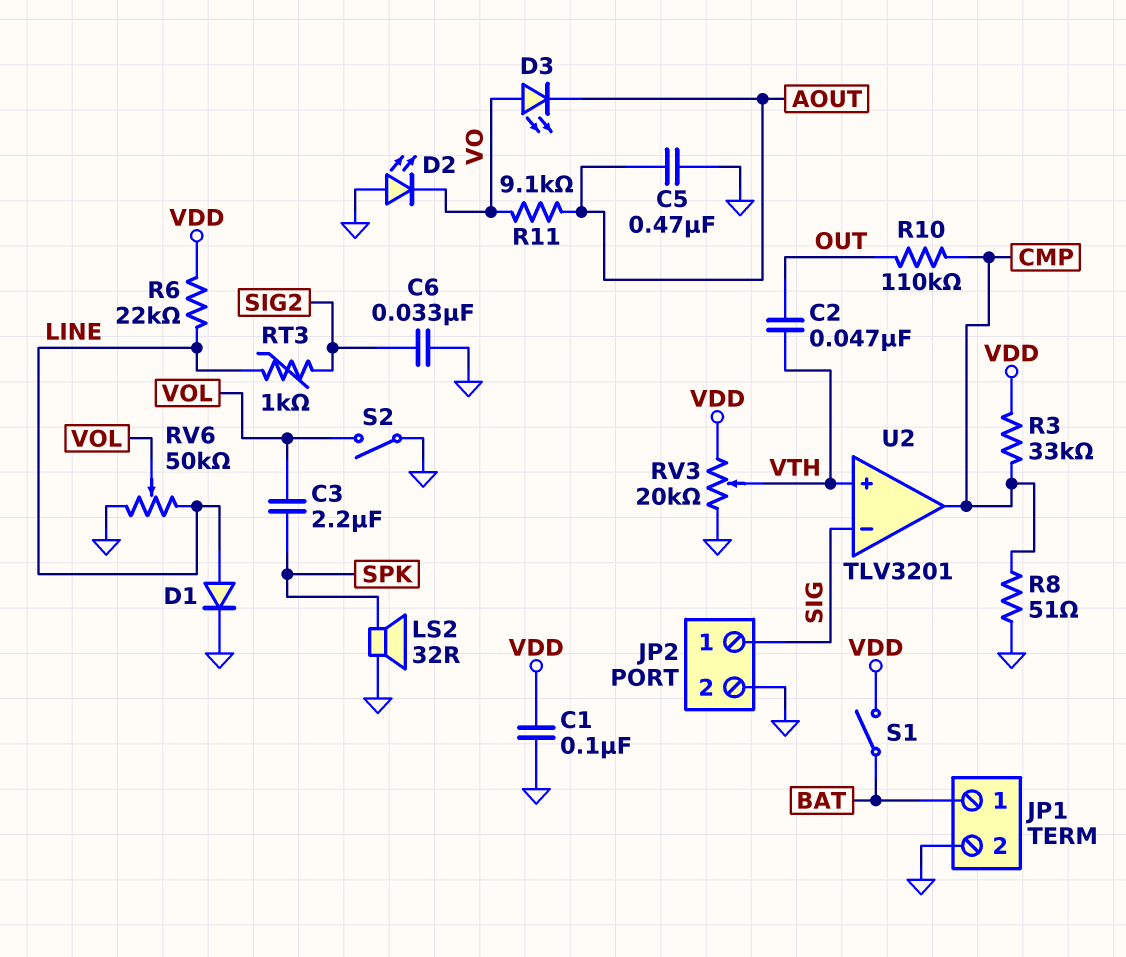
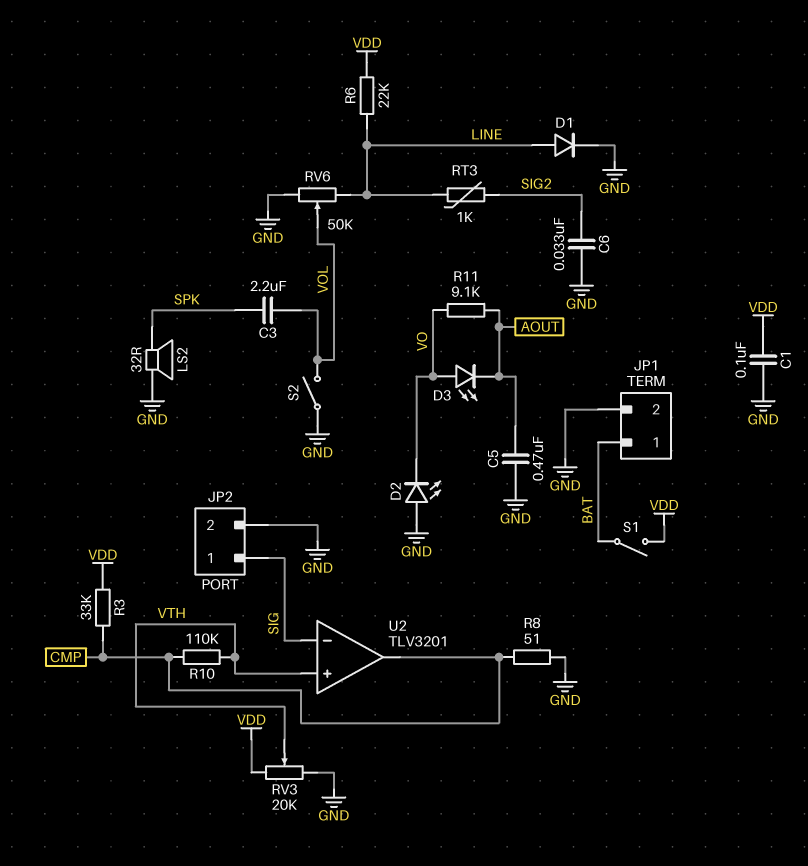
C2: 47nF (OUT, VTH) -> none
R10: 110k (CMP, OUT) -> 110k (CMP, VTH)

